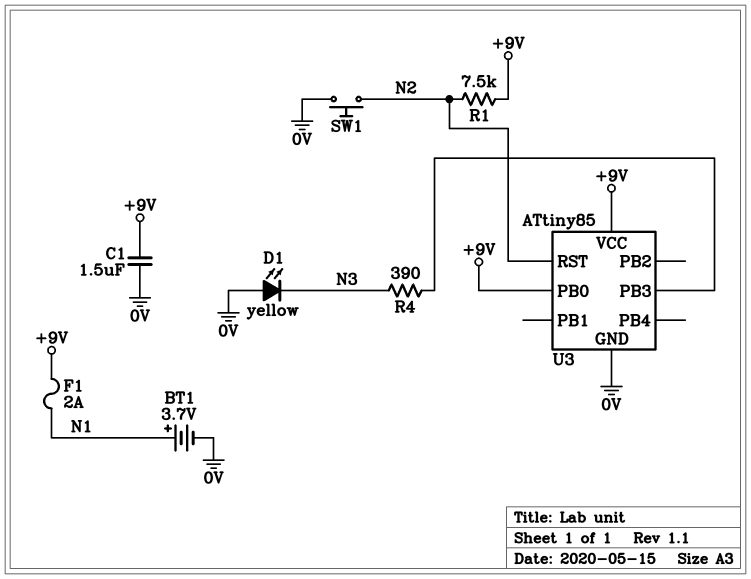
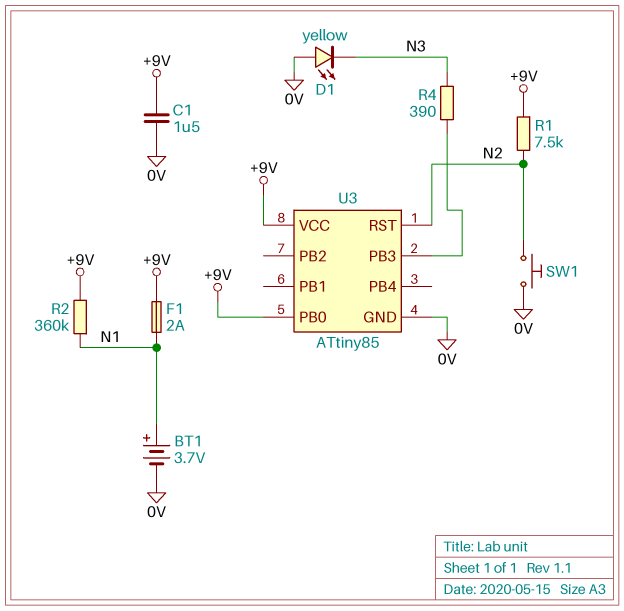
R2: none -> 360k (+9V, N1)

